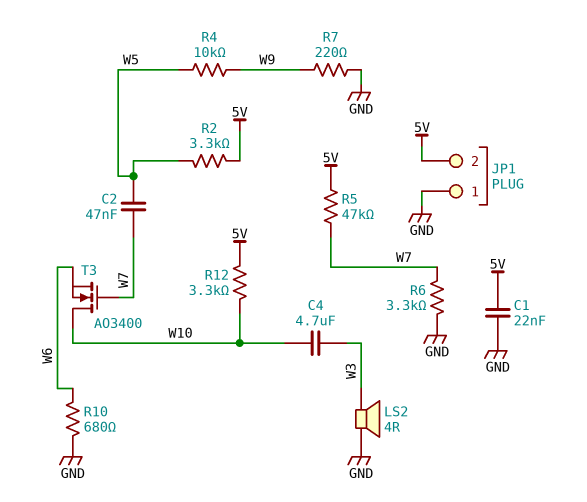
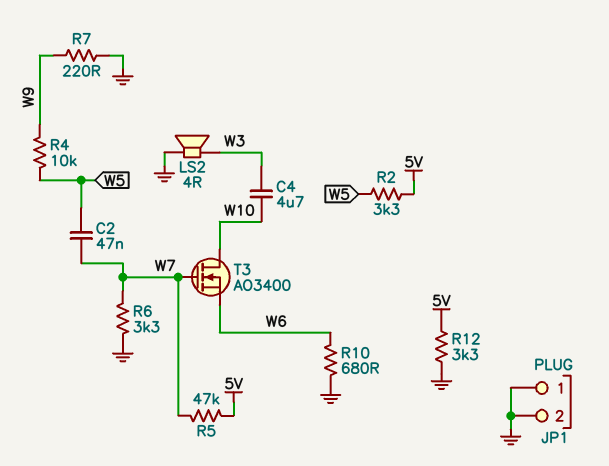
C1: 22nF (5V, GND) -> none
JP1 pin 2: 5V -> GND
R12: 3.3k (5V, W10) -> 3.3k (5V, GND)

